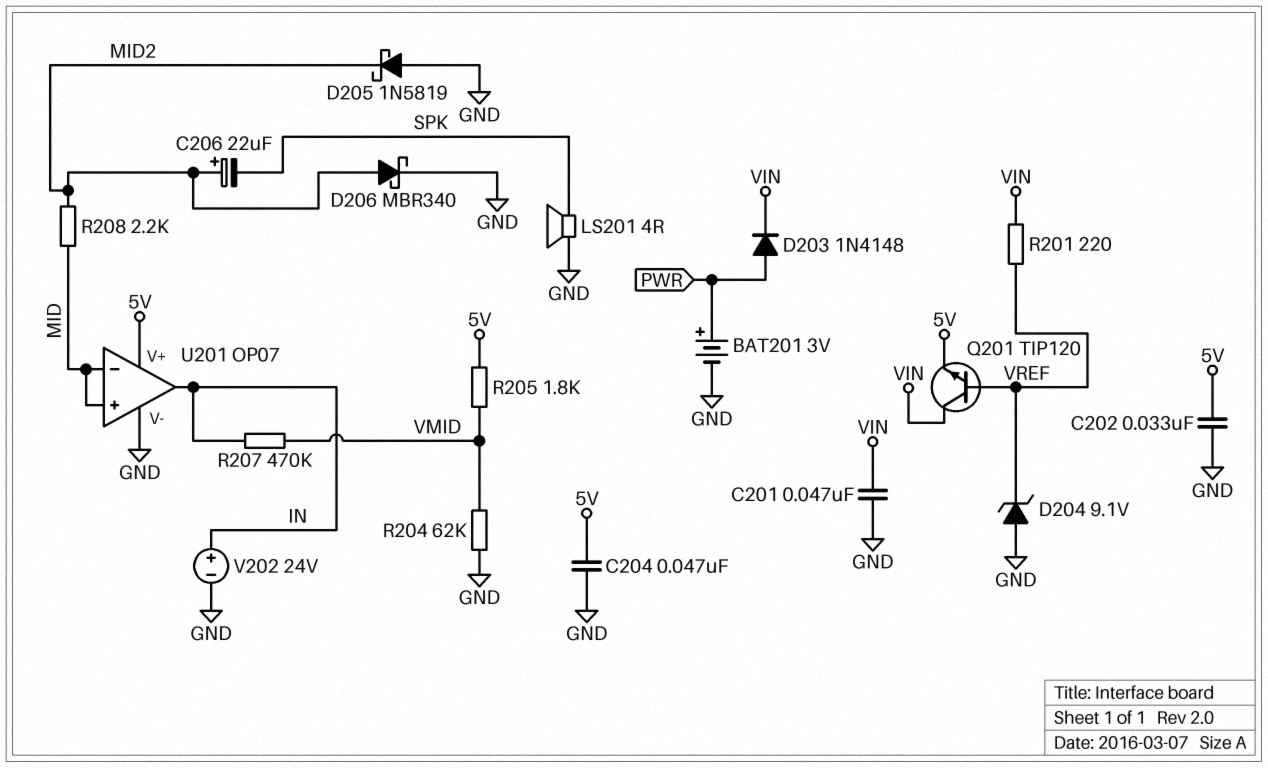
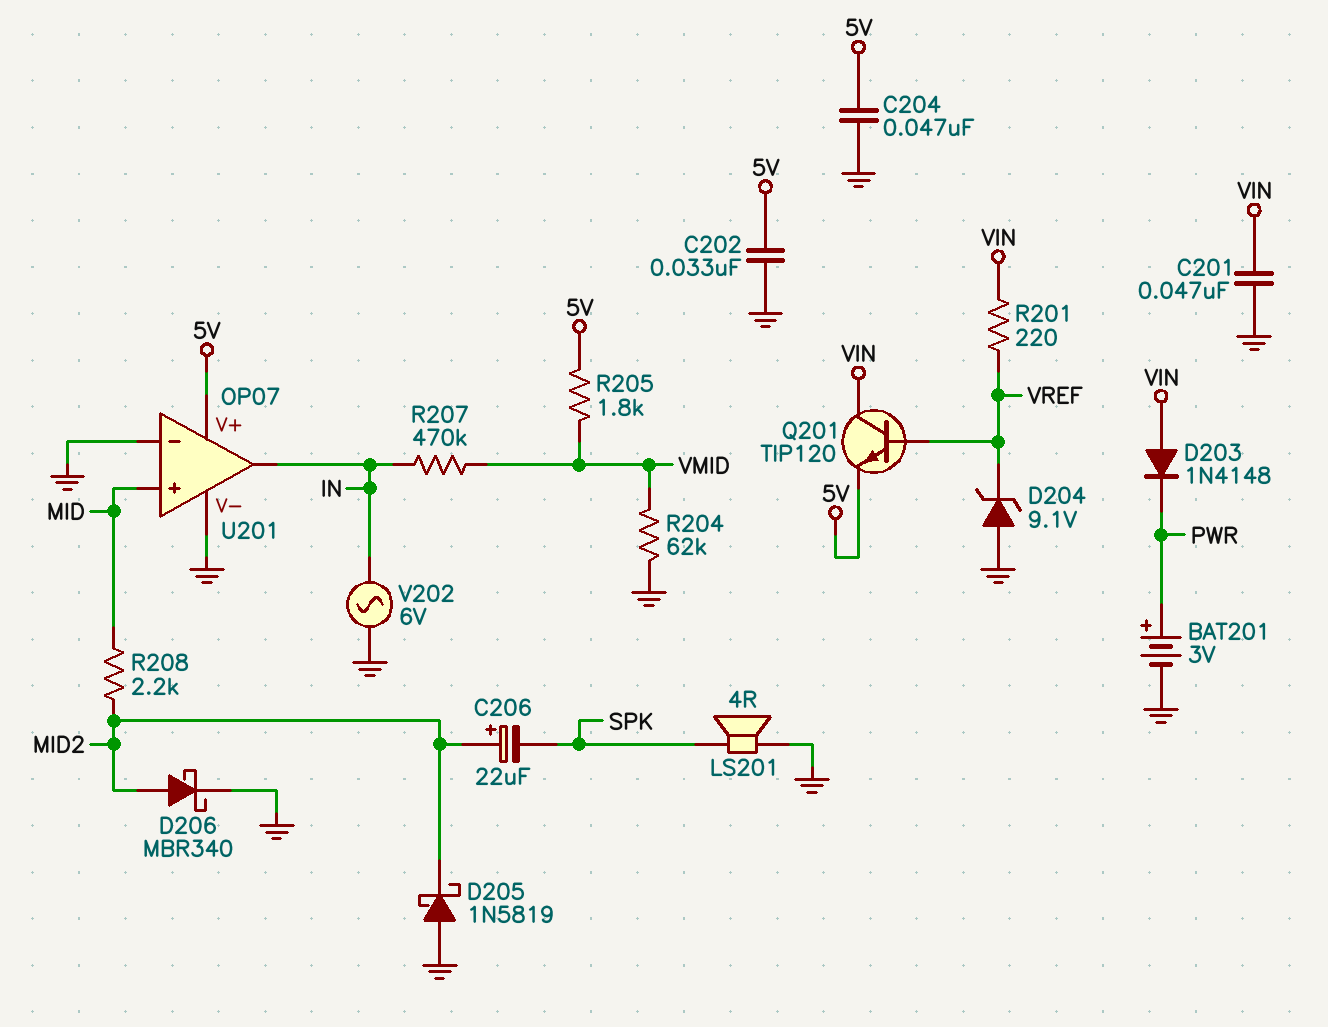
D203: diode 1N4148 (A PWR, K VIN) -> diode 1N4148 (A VIN, K PWR)
U201 pin in-: MID -> GND
V202: 24V (plus IN, minus GND) -> AC 6V (GND, IN)

